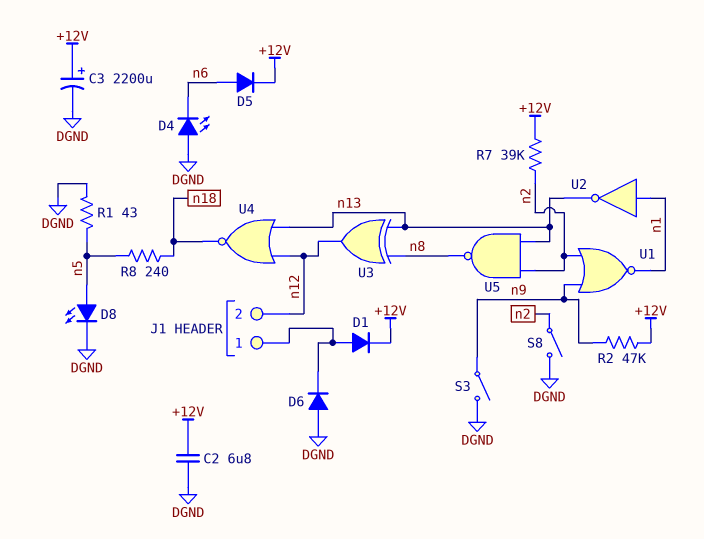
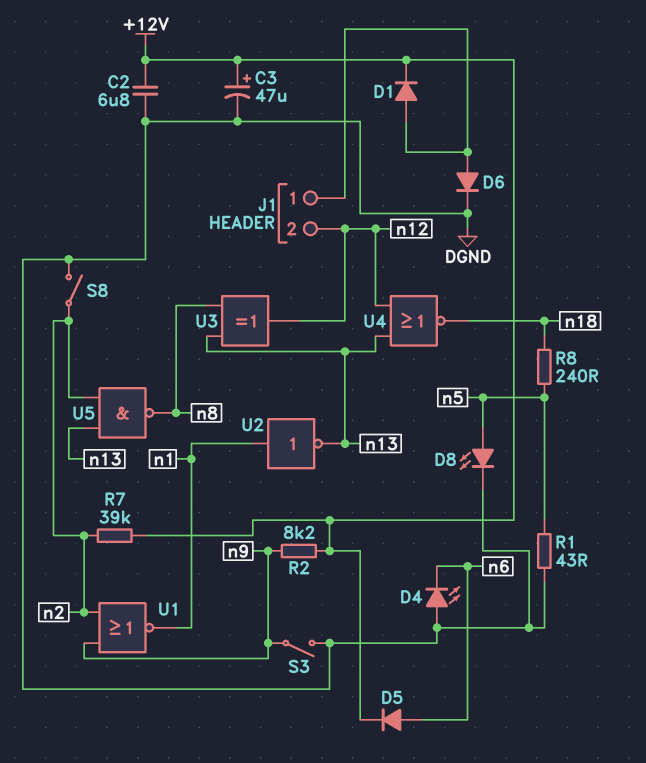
C3: 2200uF (plus +12V, minus DGND) -> 47uF (plus +12V, minus DGND)
D6: diode (A DGND, K J1/1) -> diode (A J1/1, K DGND)
R2: 47k (+12V, n9) -> 8.2k (+12V, n9)

